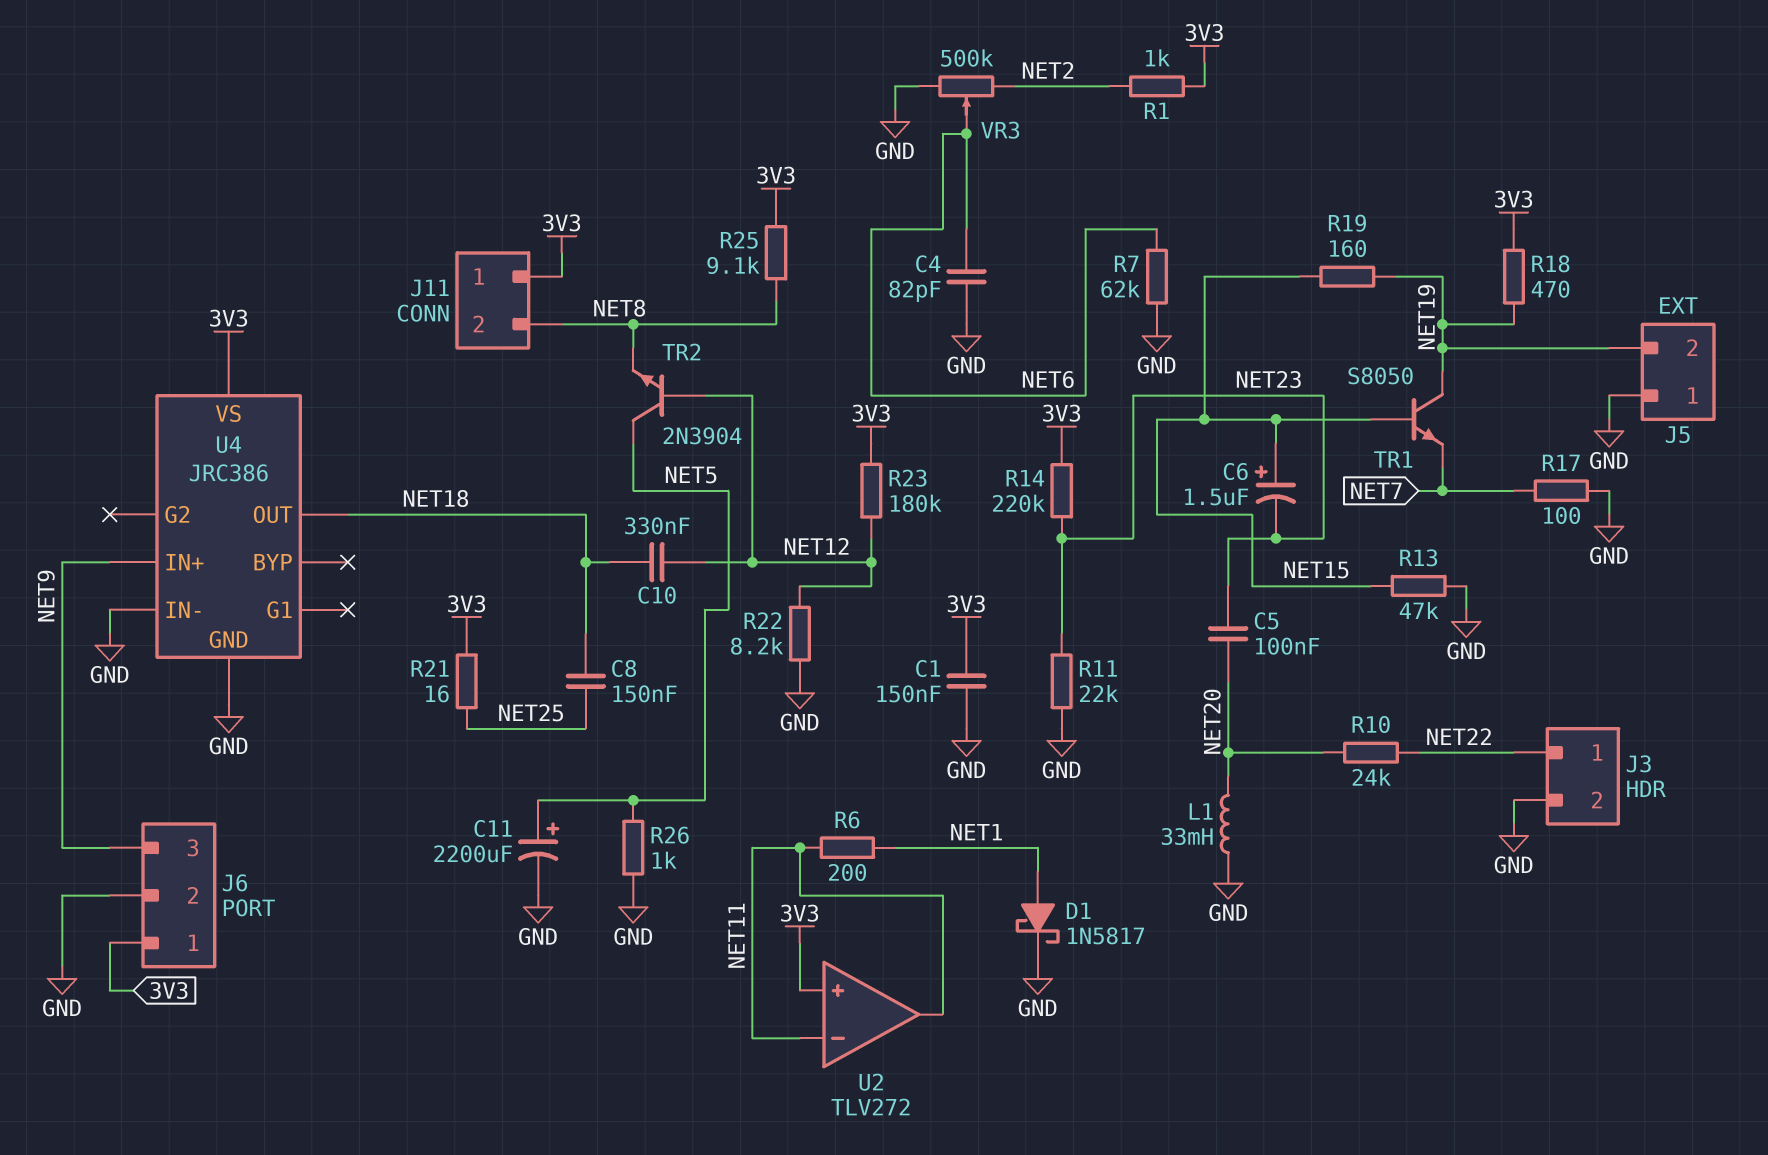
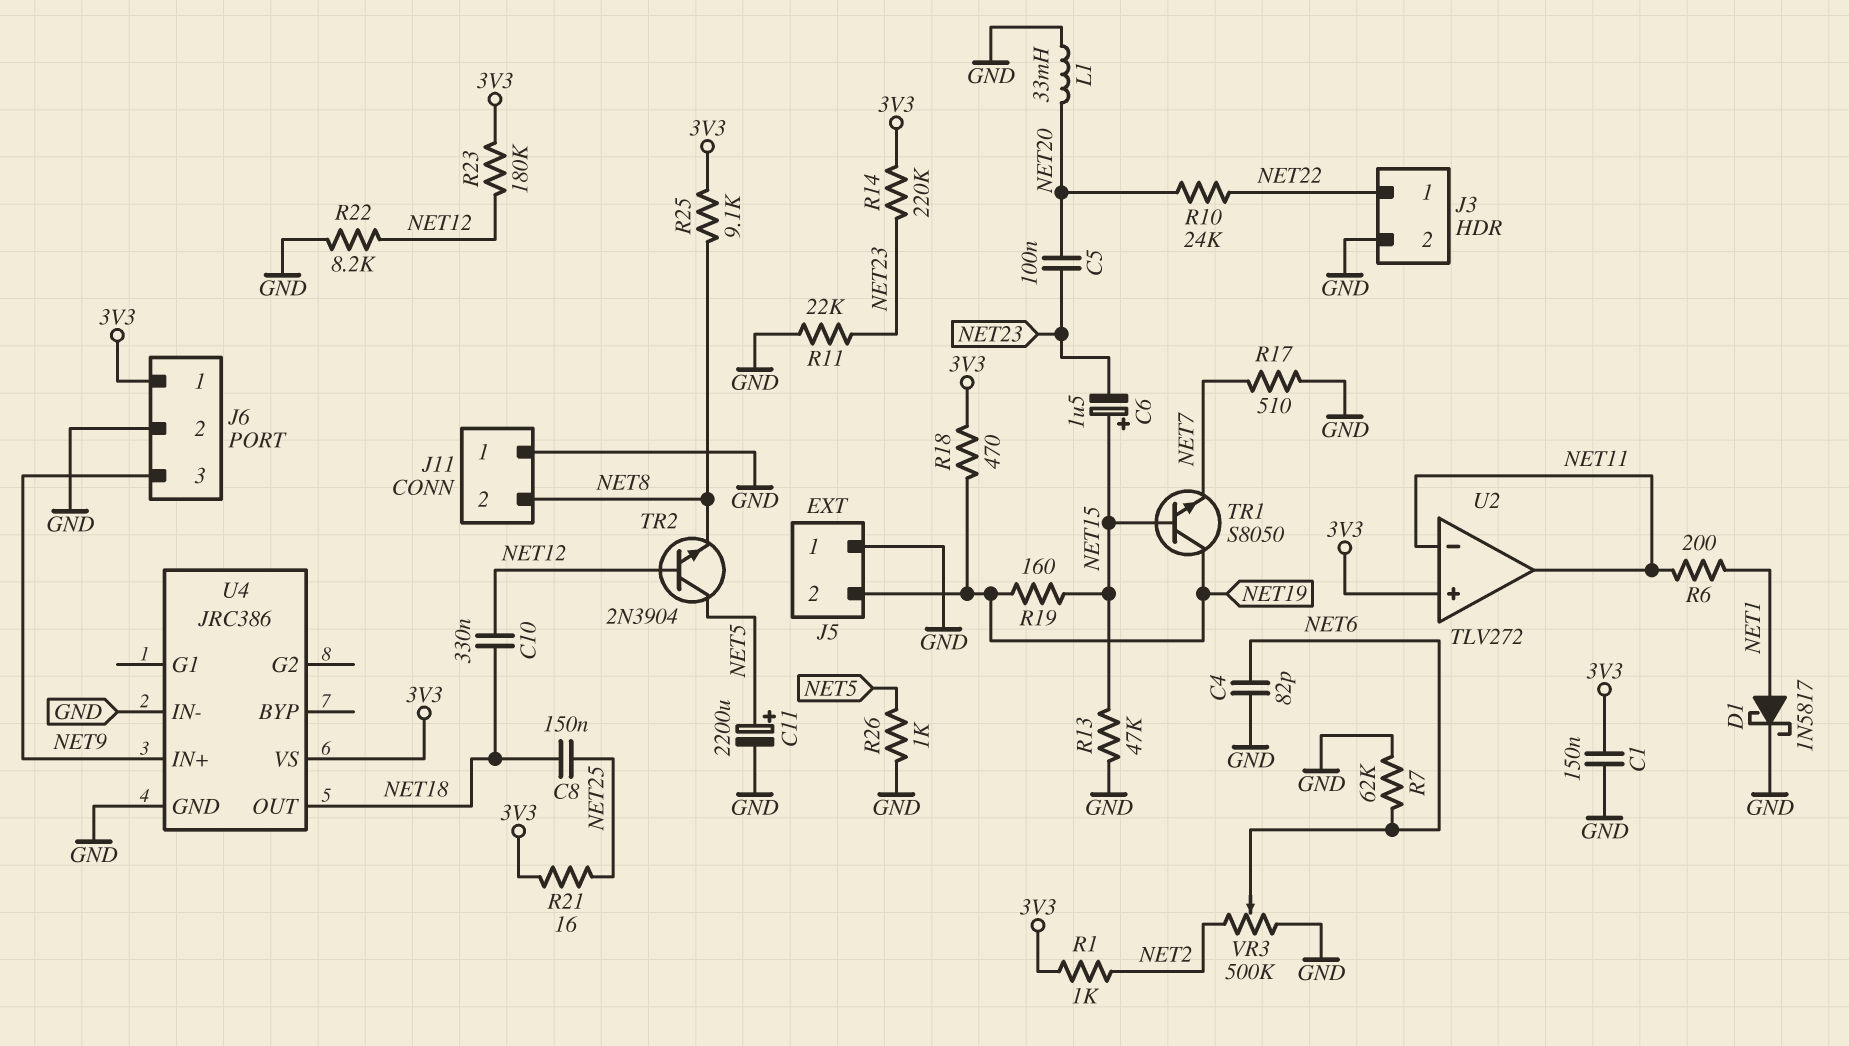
J11 pin 1: 3V3 -> GND
R17: 100 (GND, NET7) -> 510 (GND, NET7)

